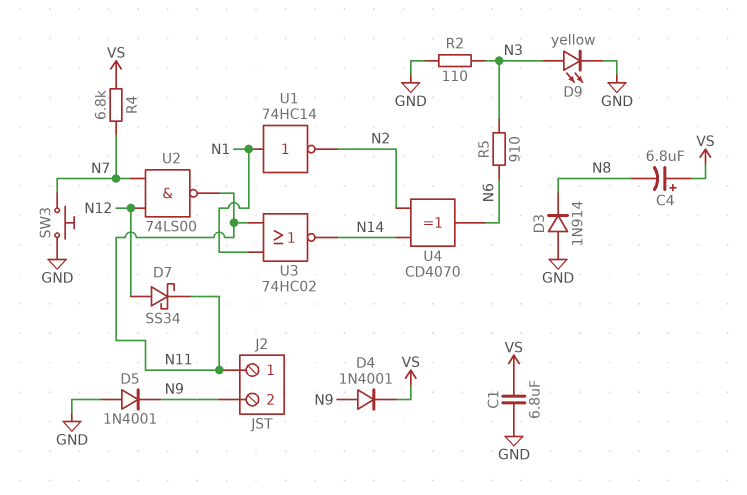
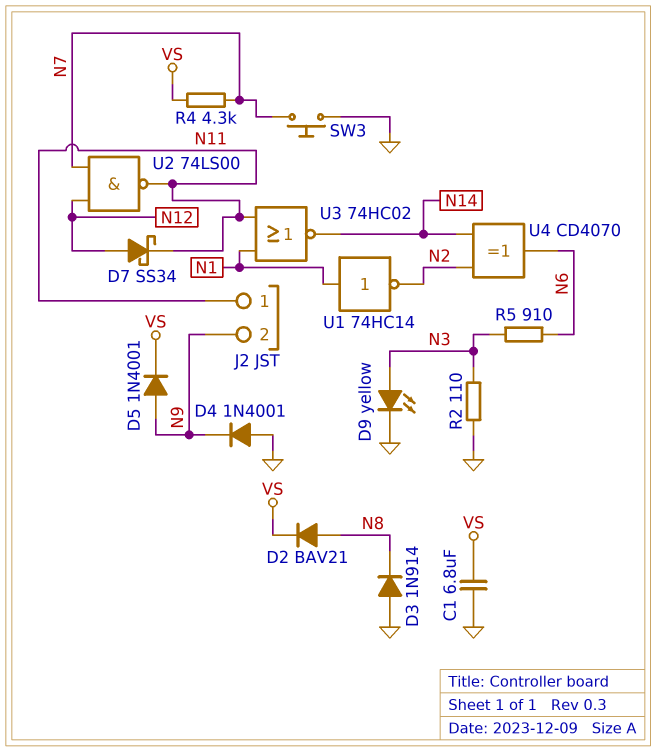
C4: 6.8uF (plus VS, minus N8) -> none
D2: none -> diode BAV21 (A N8, K VS)
D4: diode 1N4001 (A N9, K VS) -> diode 1N4001 (A GND, K N9)
D5: diode 1N4001 (A GND, K N9) -> diode 1N4001 (A N9, K VS)
R4: 6.8k (N7, VS) -> 4.3k (N7, VS)

